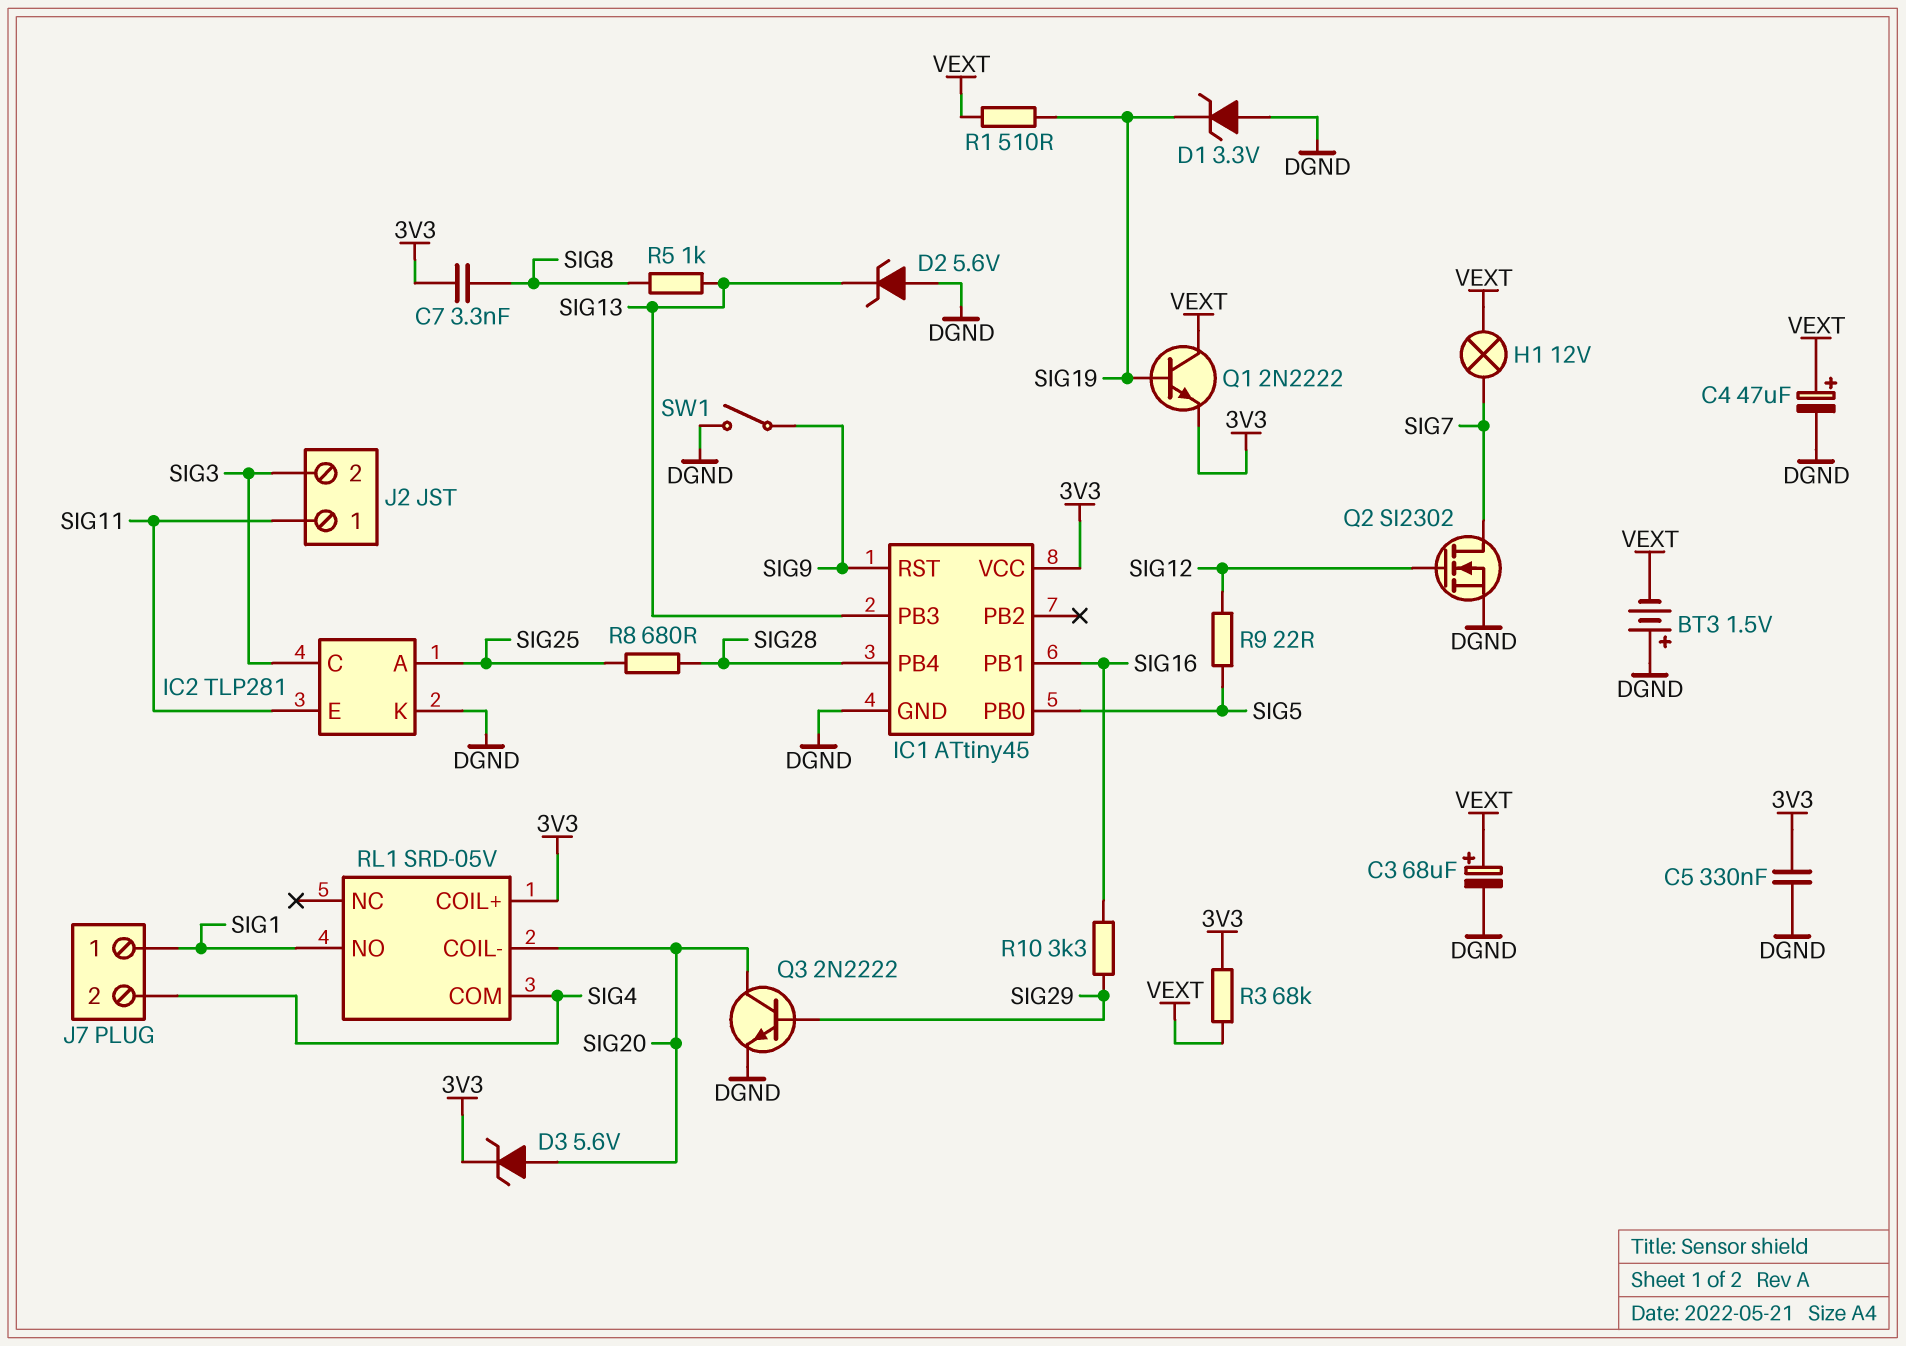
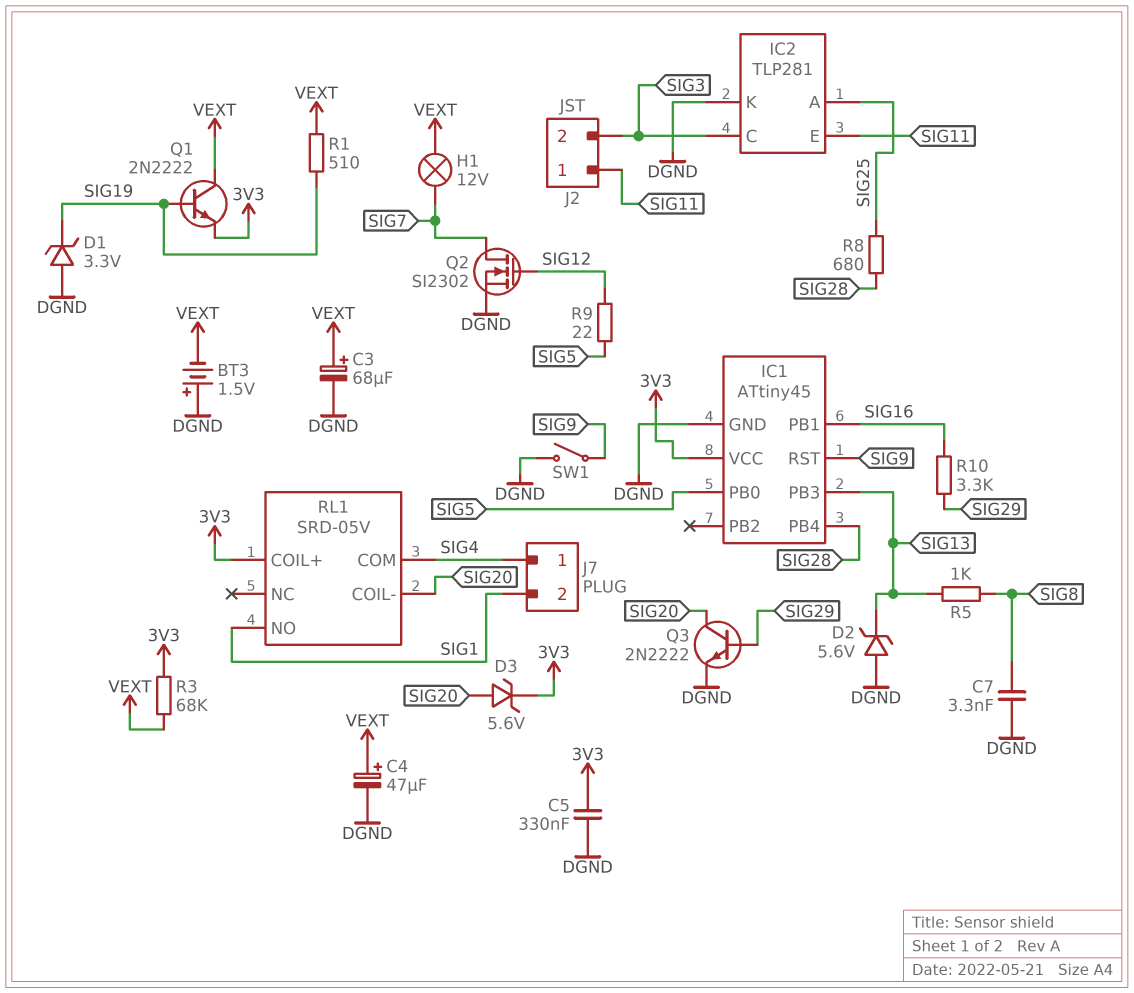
C7: 3.3nF (3V3, SIG8) -> 3.3nF (DGND, SIG8)
J7 pin 1: SIG1 -> SIG4
J7 pin 2: SIG4 -> SIG1

